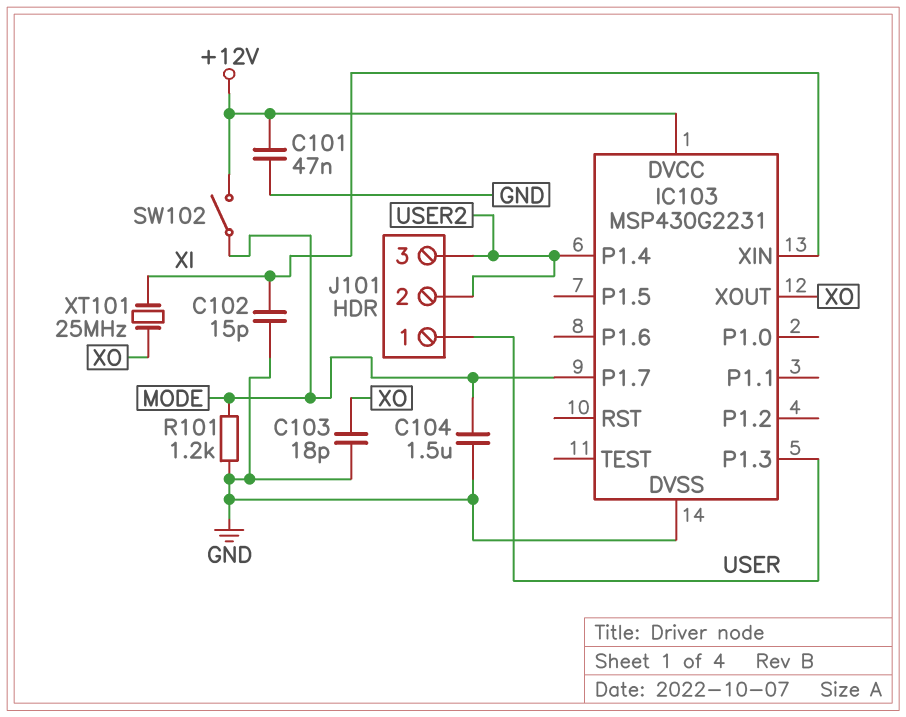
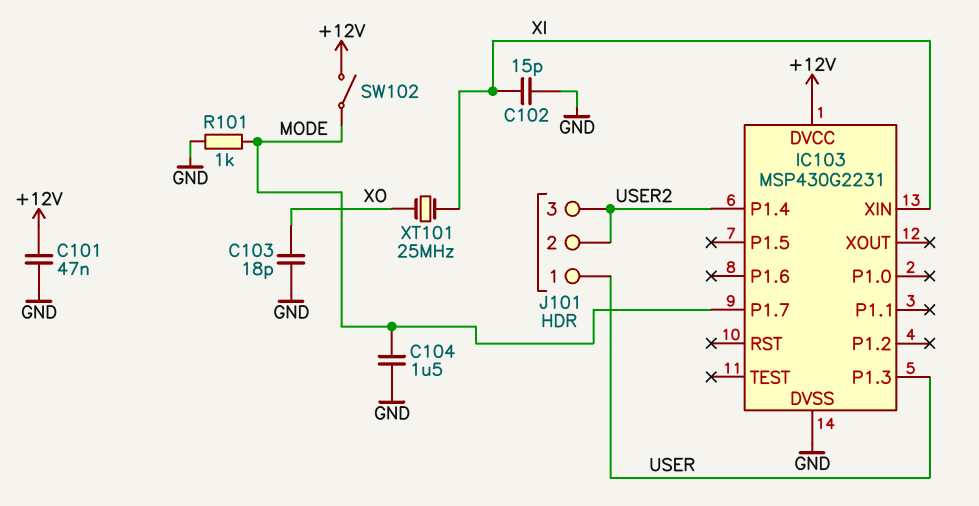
IC103 pin XOUT: XO -> none
R101: 1.2k (GND, MODE) -> 1k (GND, MODE)

